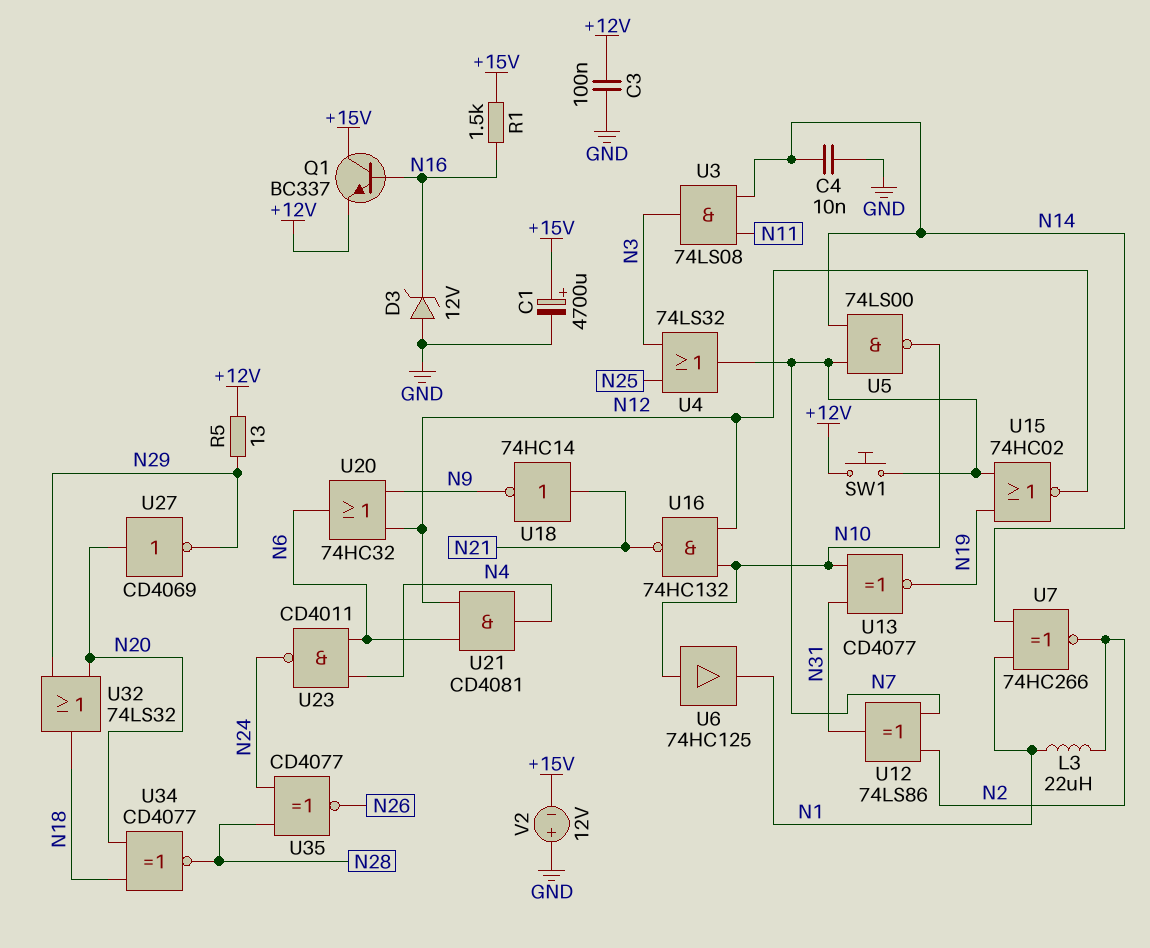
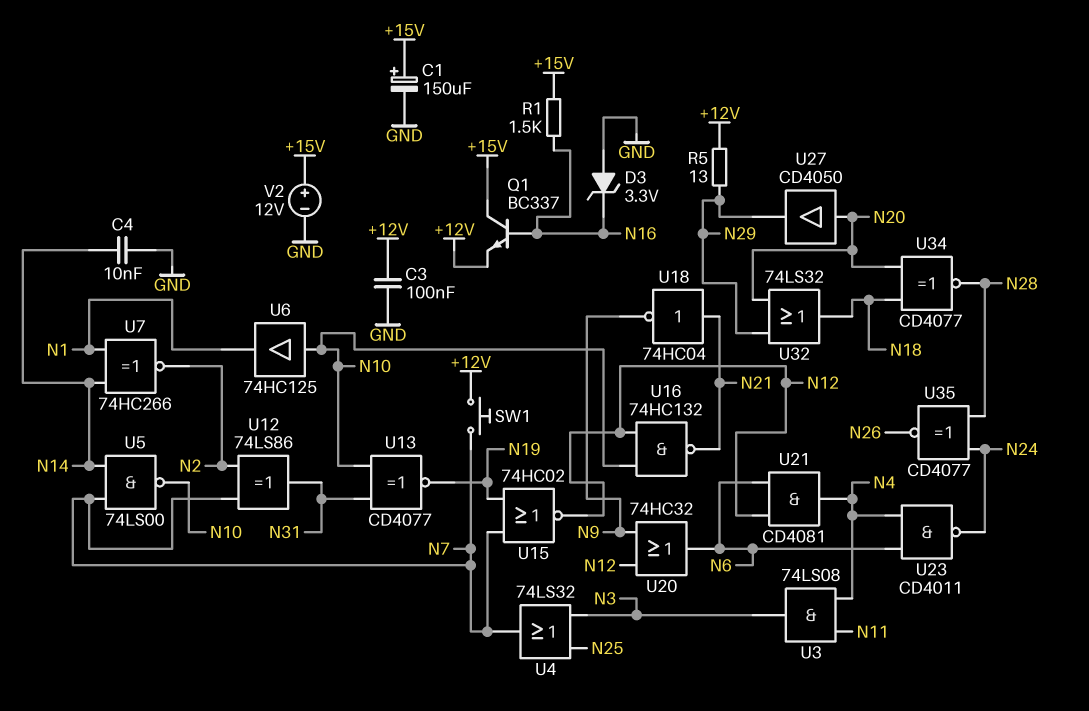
C1: 4700uF (plus +15V, minus GND) -> 150uF (plus +15V, minus GND)
D3: zener 12V (A GND, K N16) -> zener 3.3V (A GND, K N16)
L3: 22uH (N1, N2) -> none
U3: AND 74LS08 (in N11, in N14, out N3) -> AND 74LS08 (in N4, in N11, out N3)
U18: NOT 74HC14 (in N21, out N9) -> NOT 74HC04 (in N21, out N9)
U27: NOT CD4069 (in N20, out N29) -> buffer CD4050 (in N20, out N29)
V2: 12V (plus GND, minus +15V) -> 12V (plus +15V, minus GND)

